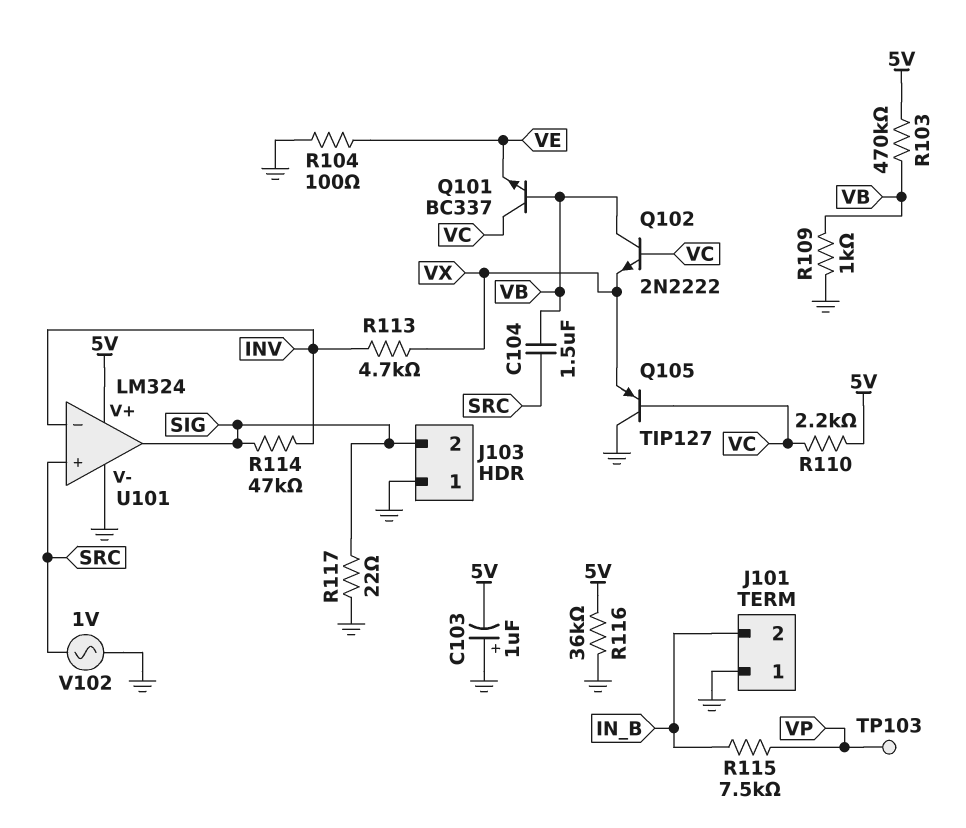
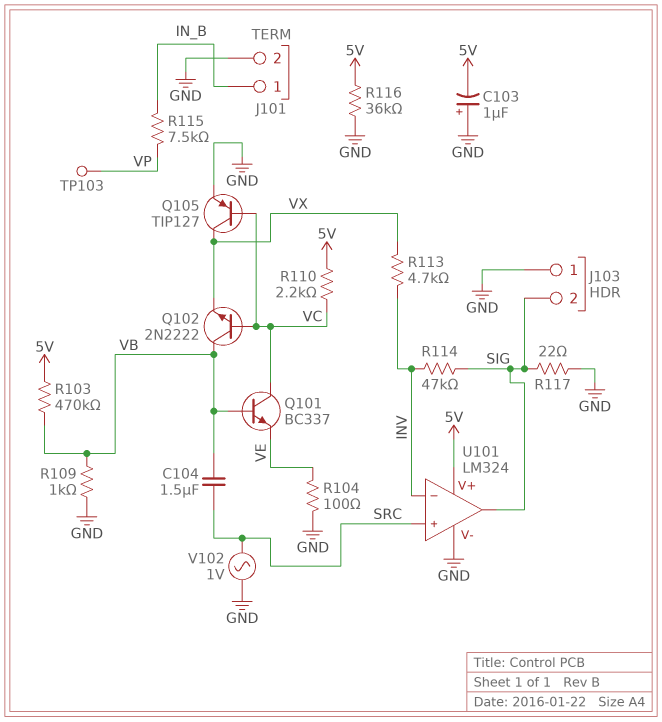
J101 pin 1: GND -> IN_B
J101 pin 2: IN_B -> GND
Q105: PNP TIP127 (B VC, C GND, E VX) -> PNP TIP127 (B VC, C VX, E GND)

